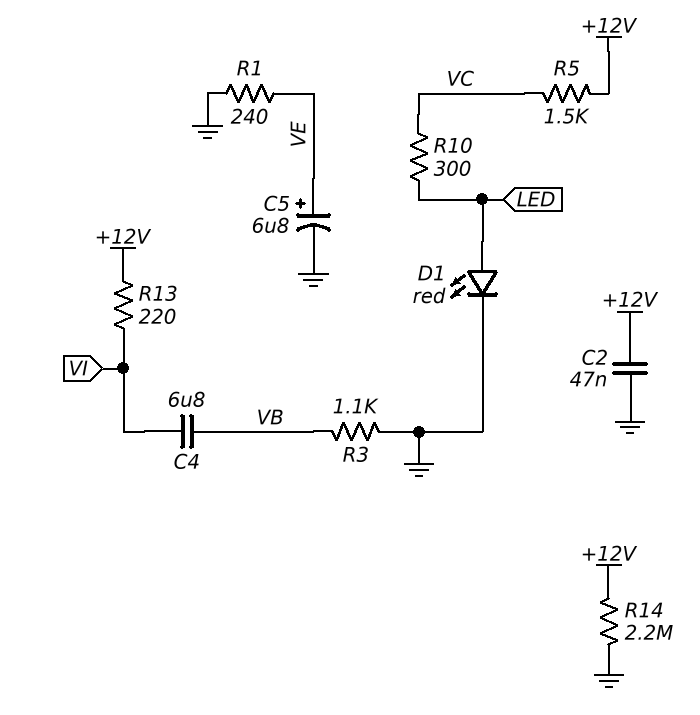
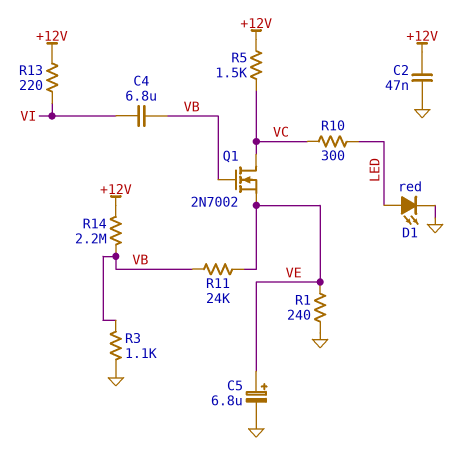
Q1: none -> NMOS 2N7002 (G VB, D VC, S VE)
R11: none -> 24k (VB, VE)
R14: 2.2M (+12V, GND) -> 2.2M (+12V, VB)

